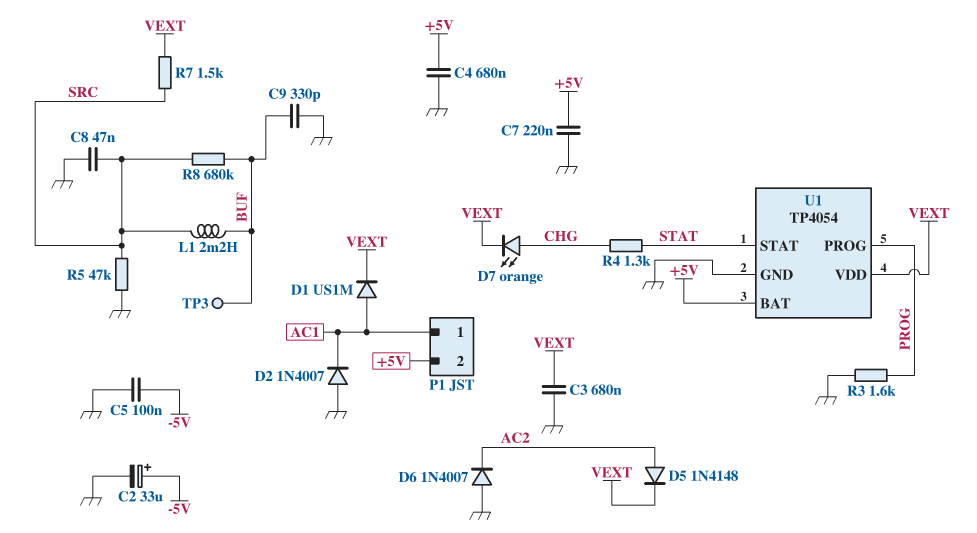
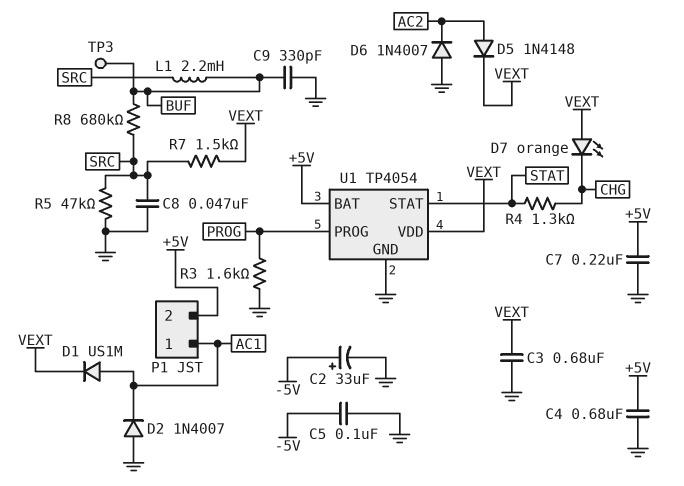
D7: LED orange (A CHG, K VEXT) -> LED orange (A VEXT, K CHG)

